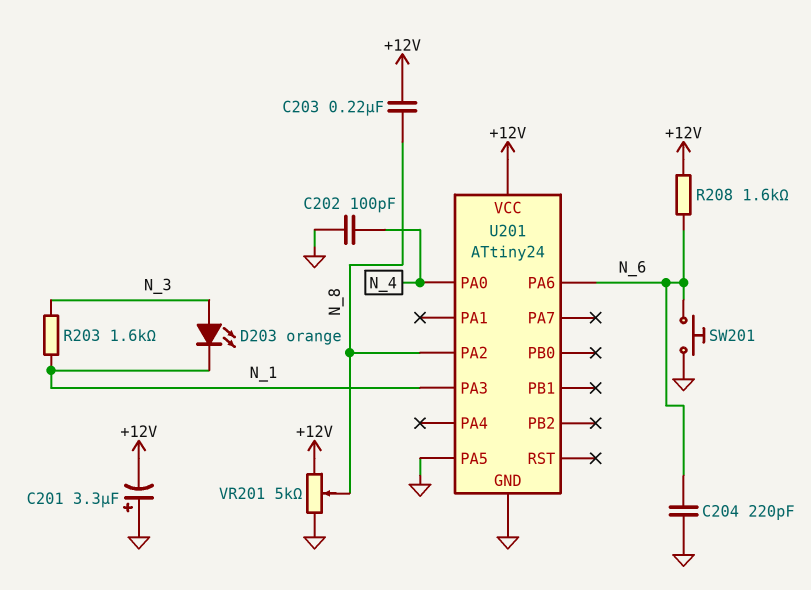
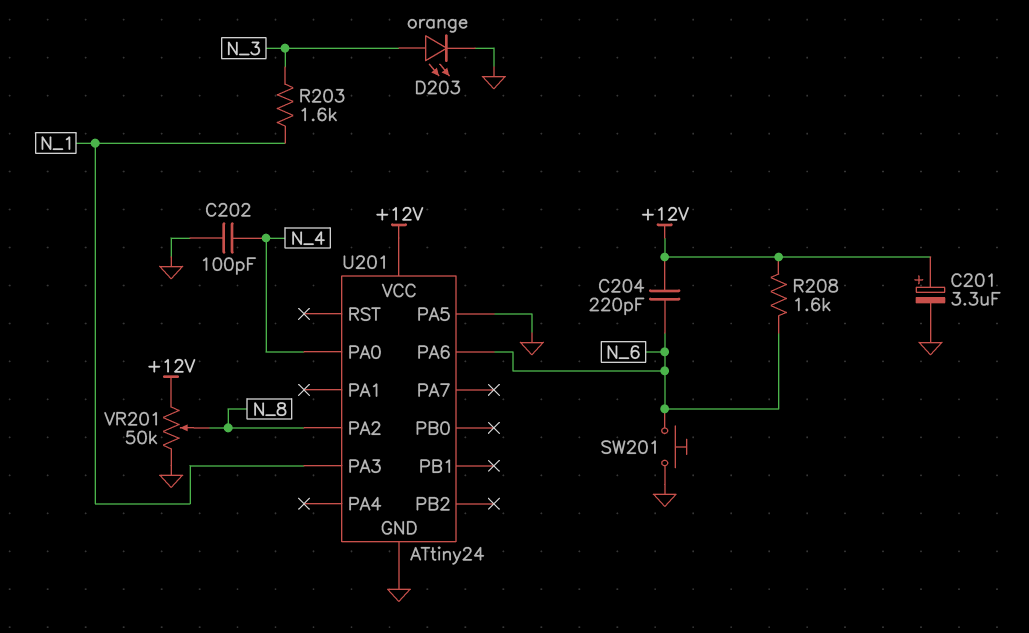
C201: 3.3uF (plus GND, minus +12V) -> 3.3uF (plus +12V, minus GND)
C203: 220nF (+12V, N_8) -> none
C204: 220pF (GND, N_6) -> 220pF (+12V, N_6)
D203: LED orange (A N_3, K N_1) -> LED orange (A N_3, K GND)
VR201: 5k (+12V, GND, wiper N_8) -> 50k (+12V, GND, wiper N_8)

